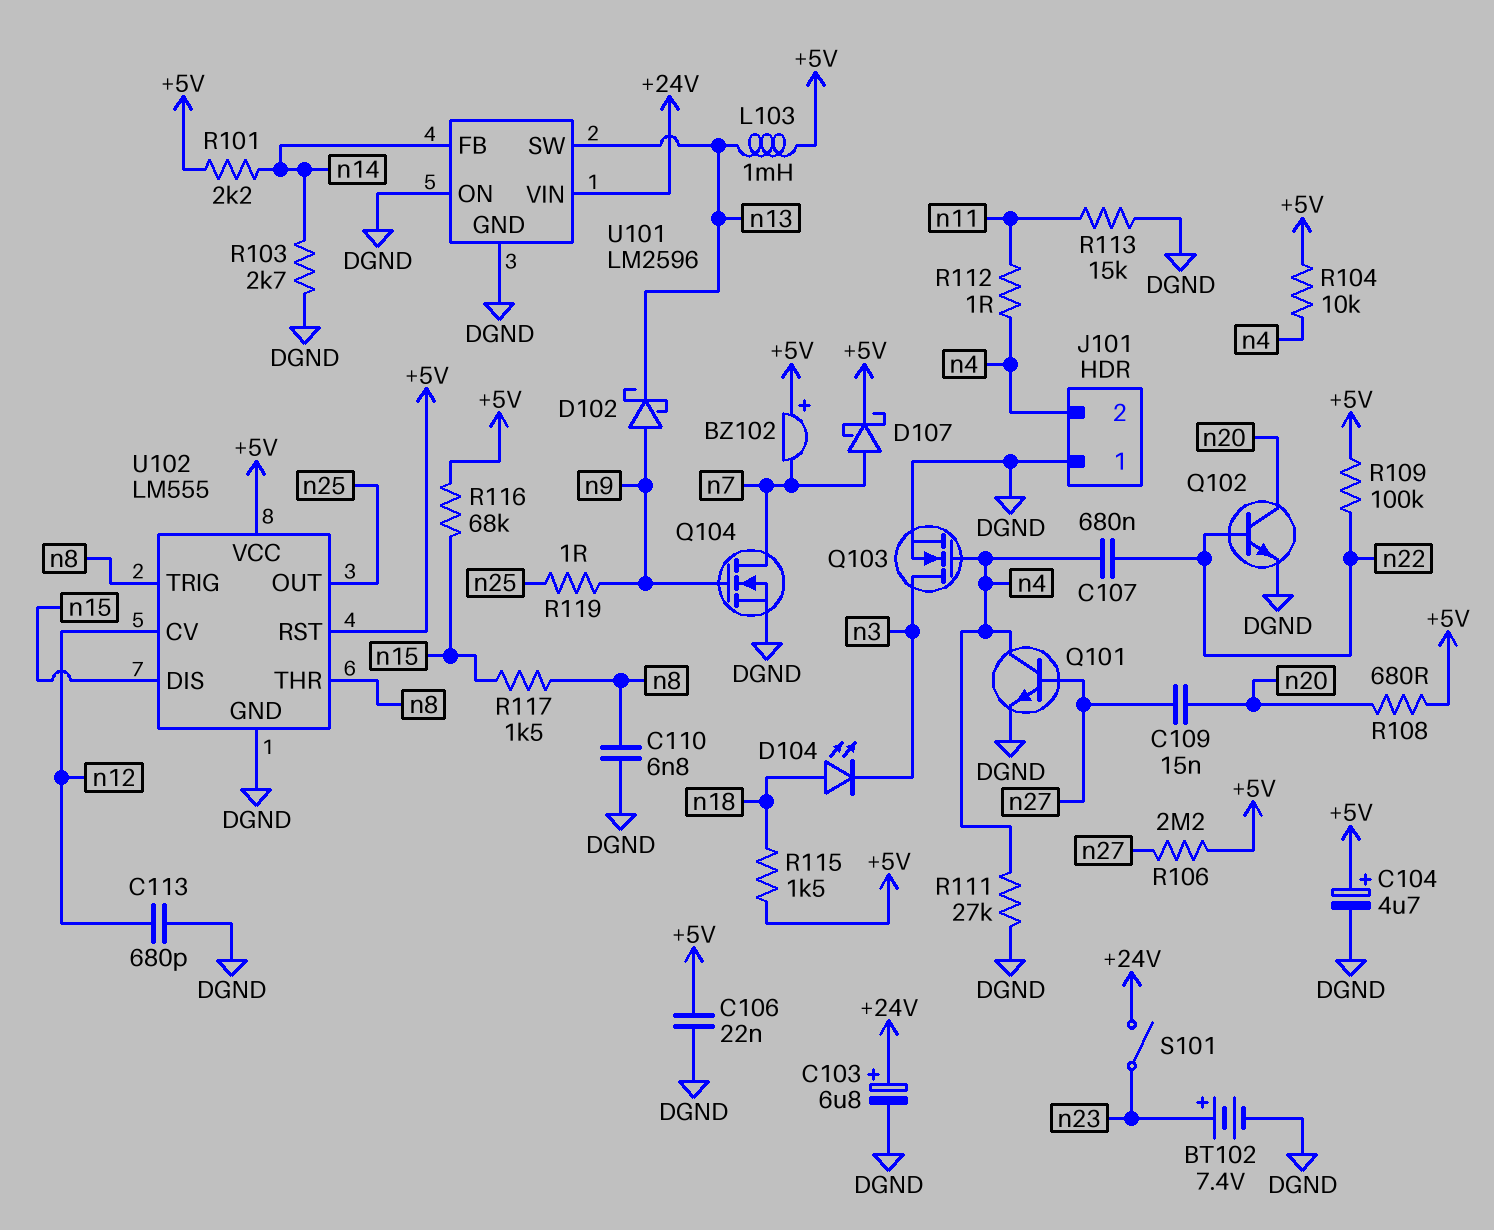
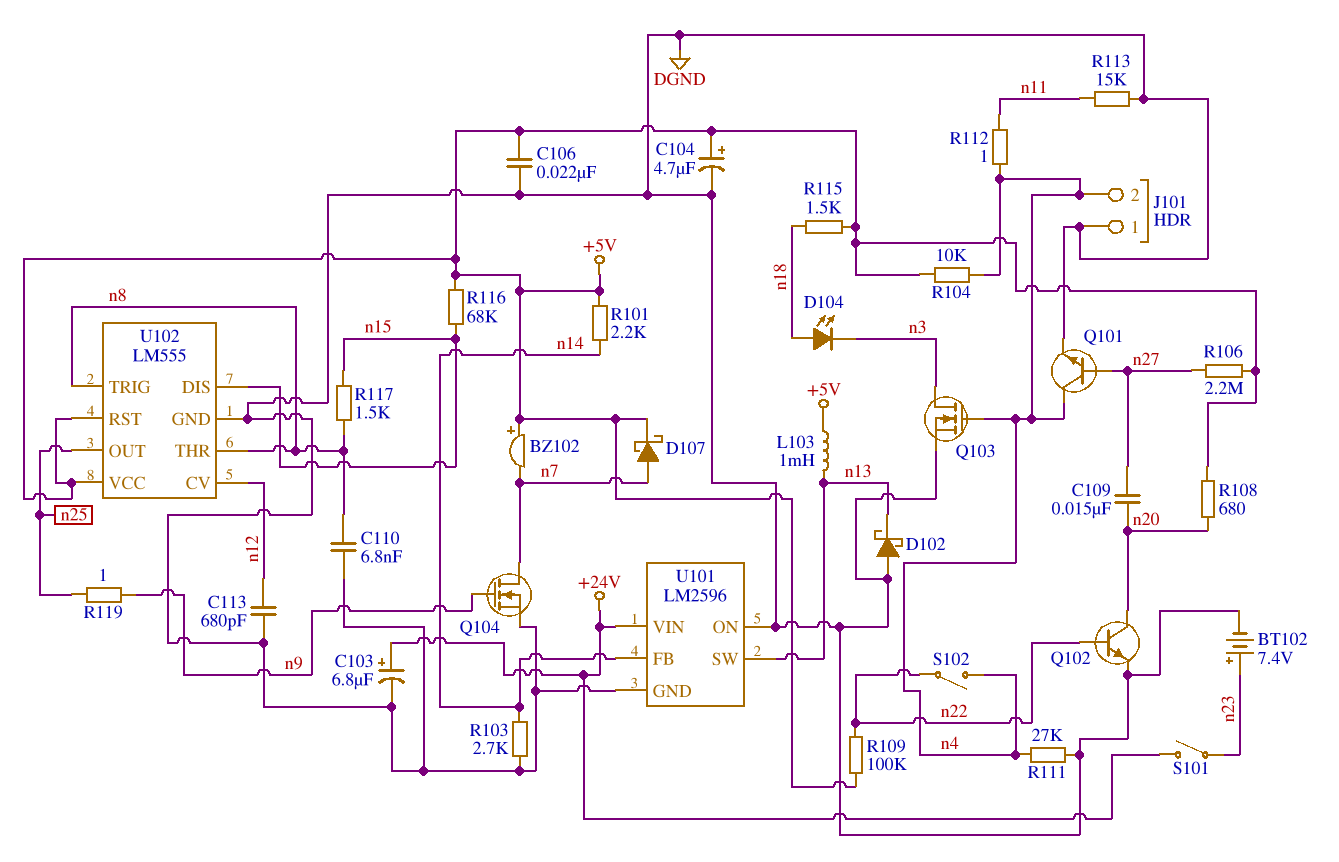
C107: 680nF (n4, n22) -> none
D102: schottky (A n9, K n13) -> schottky (A DGND, K n13)
S102: none -> switch (n4, n22)

